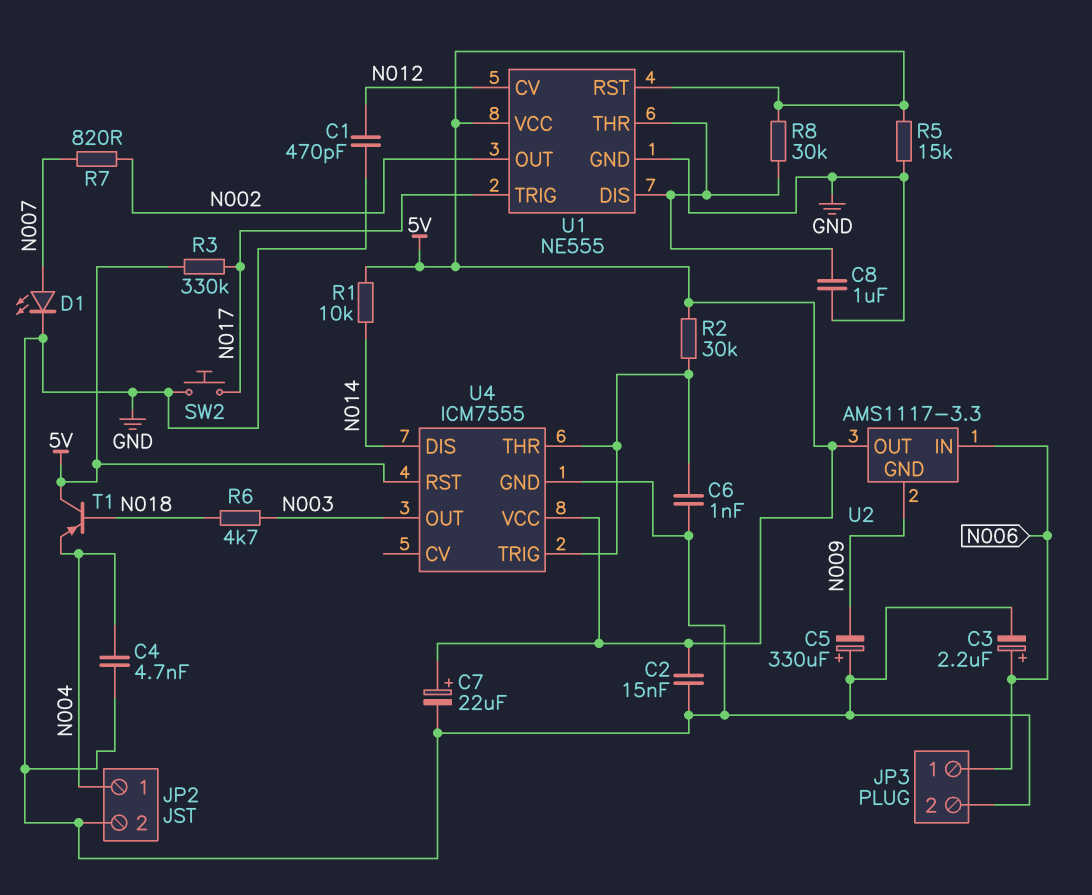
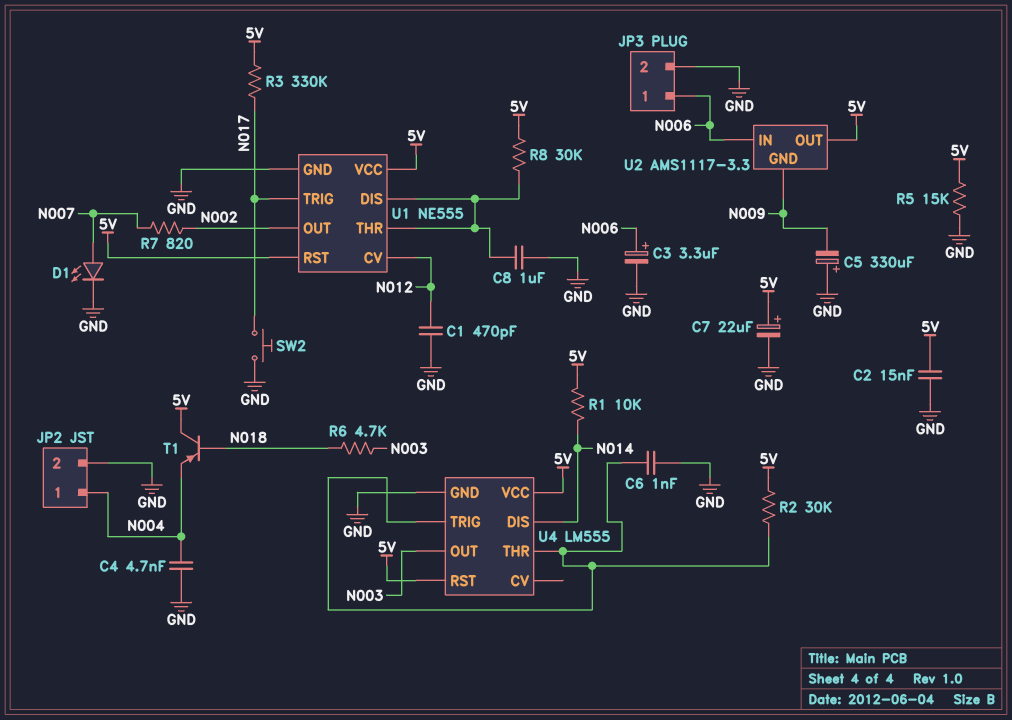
C3: 2.2uF (plus N006, minus GND) -> 3.3uF (plus N006, minus GND)
U4: ICM7555 -> LM555

